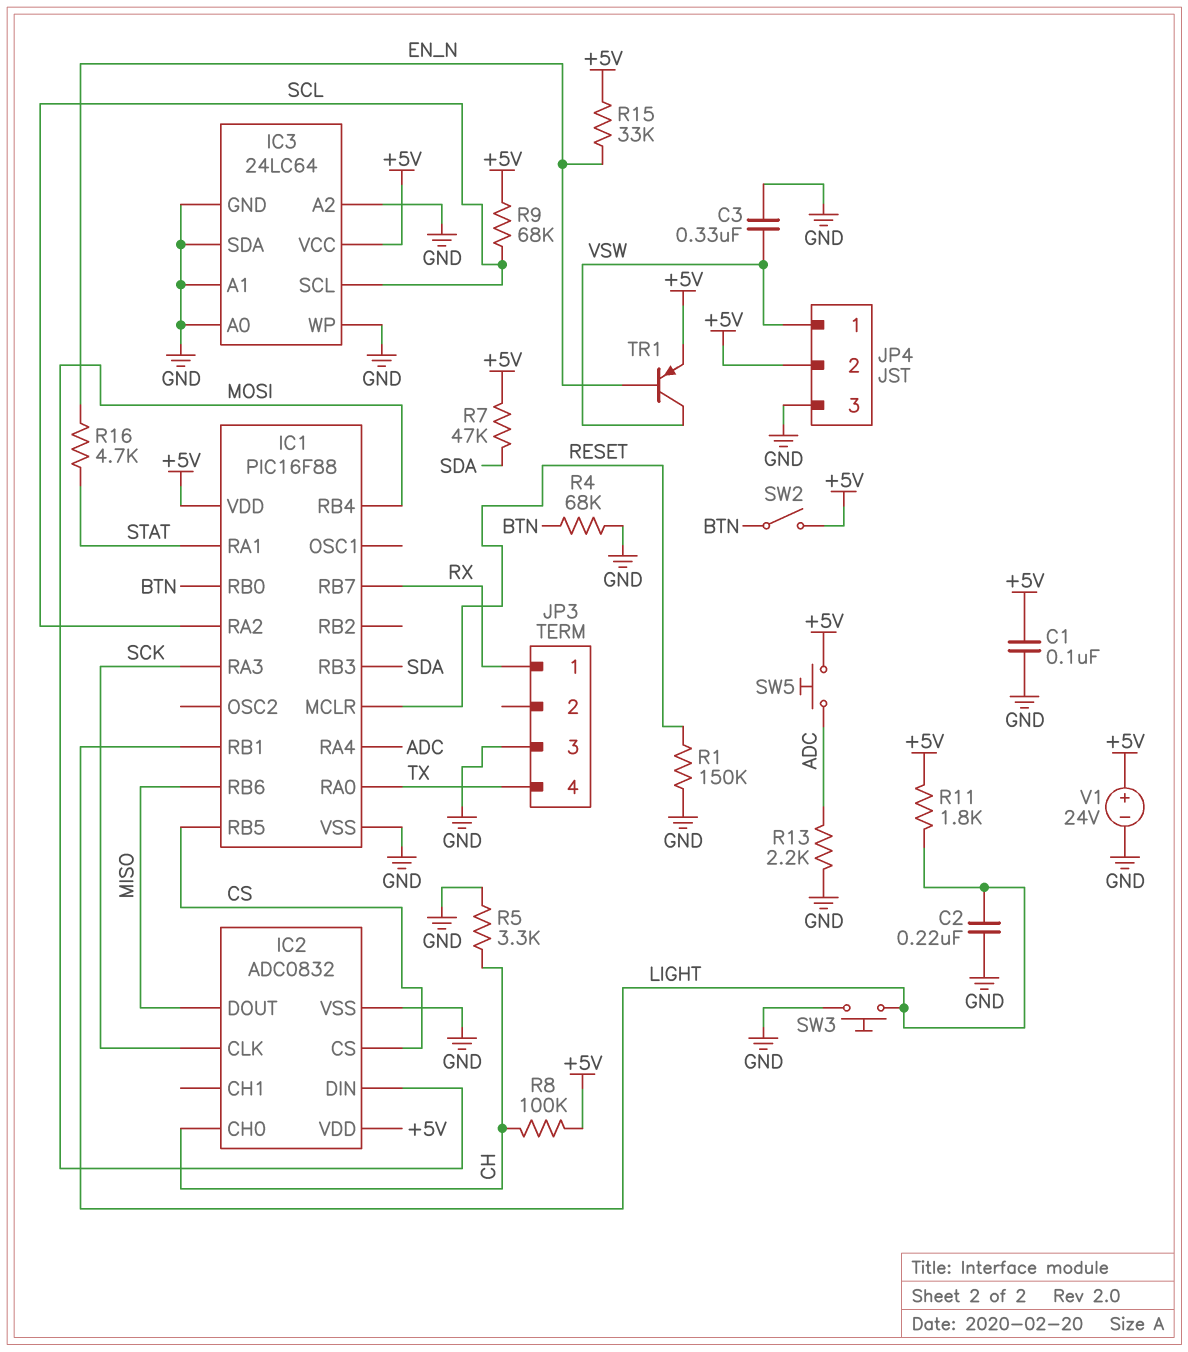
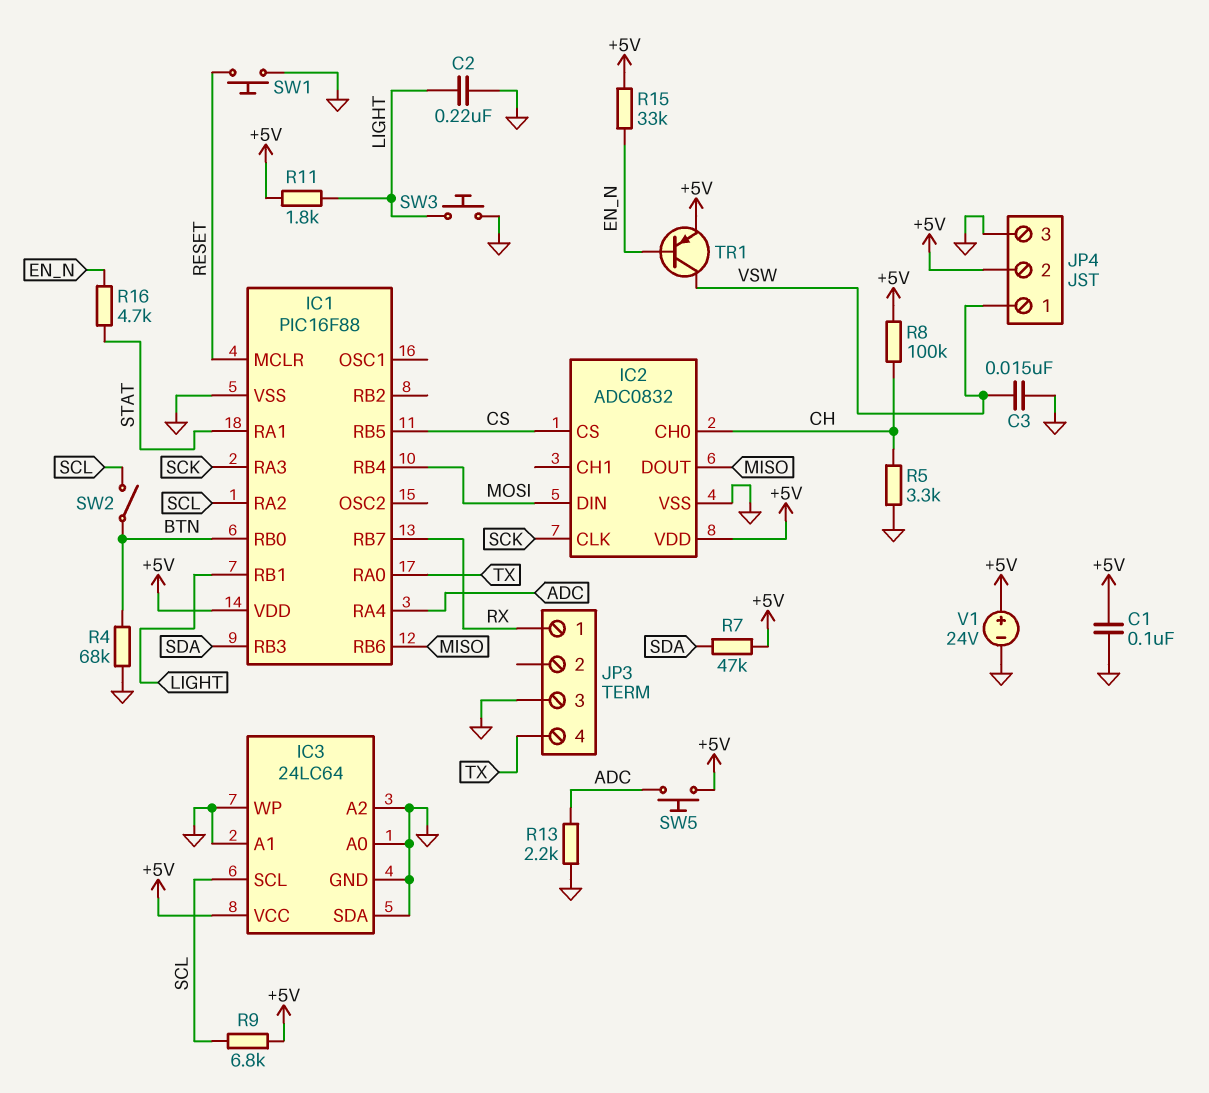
C3: 330nF (GND, VSW) -> 15nF (GND, VSW)
R1: 150k (GND, RESET) -> none
R9: 68k (+5V, SCL) -> 6.8k (+5V, SCL)
SW1: none -> button (GND, RESET)
SW2: switch (+5V, BTN) -> switch (BTN, SCL)

